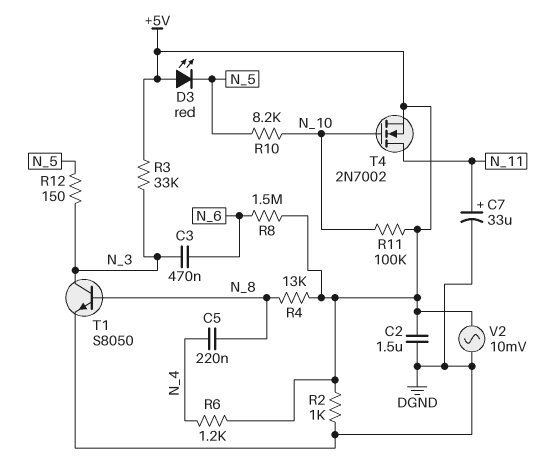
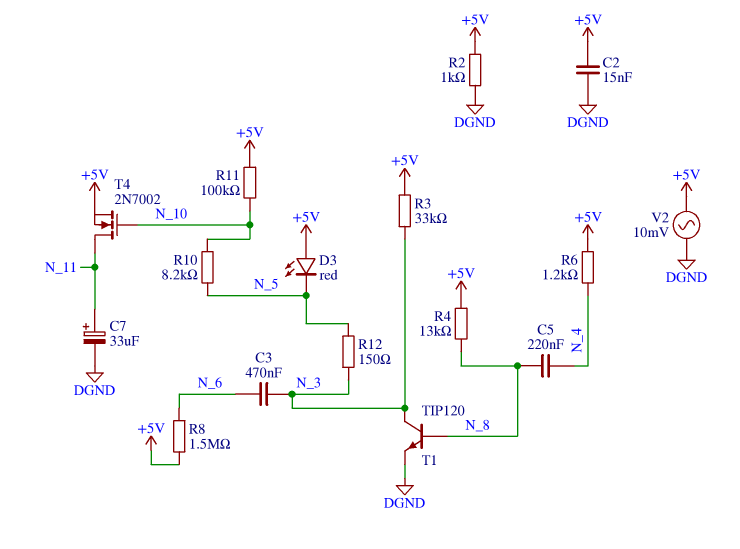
C2: 1.5uF (+5V, DGND) -> 15nF (+5V, DGND)
T1: NPN S8050 (B N_8, C N_3, E DGND) -> NPN TIP120 (B N_8, C N_3, E DGND)

